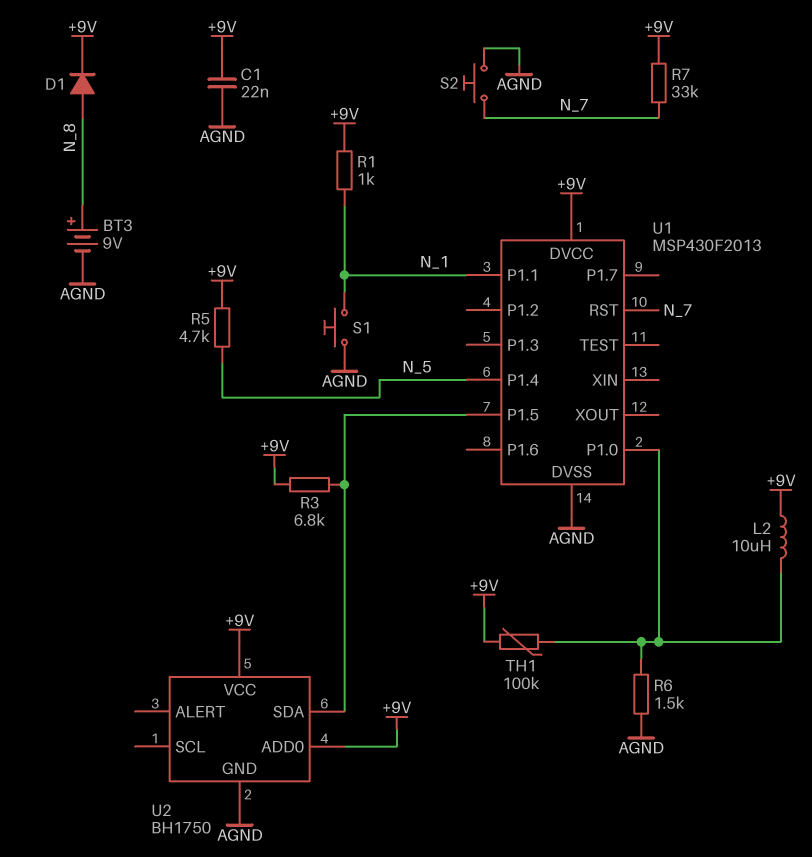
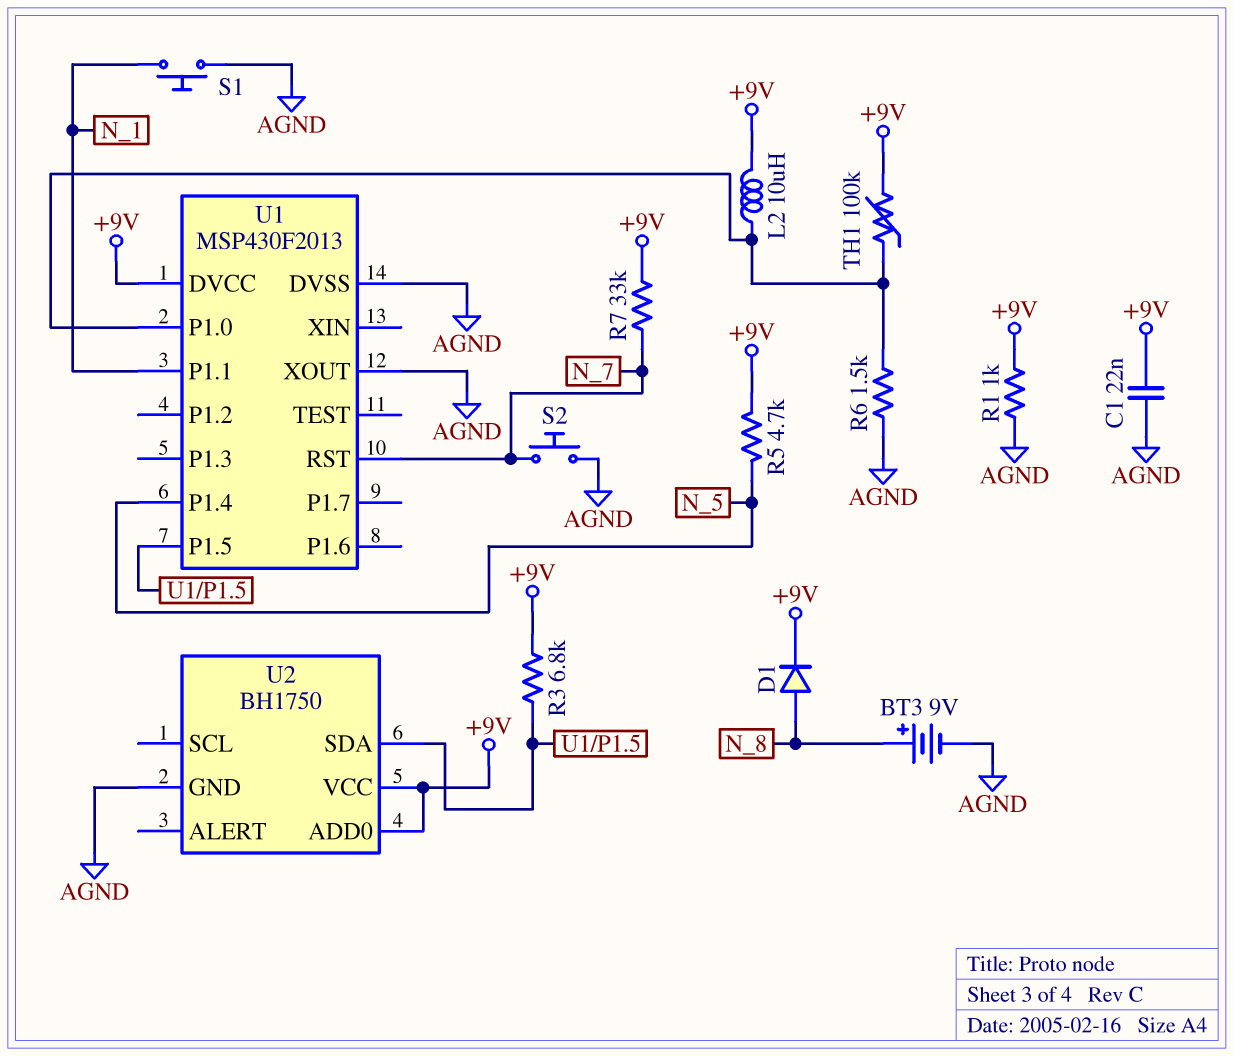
R1: 1k (+9V, N_1) -> 1k (+9V, AGND)
U1 pin XOUT: none -> AGND

